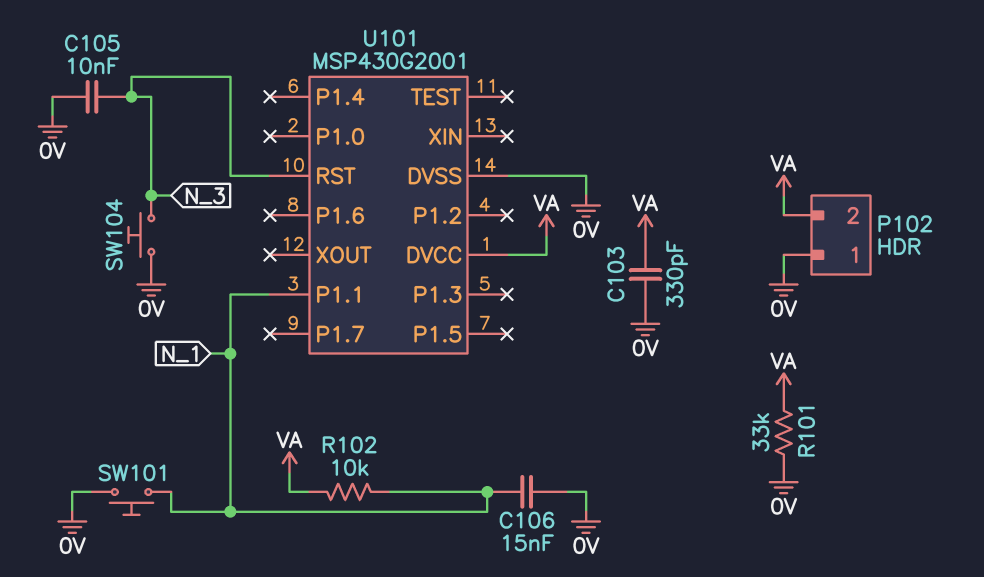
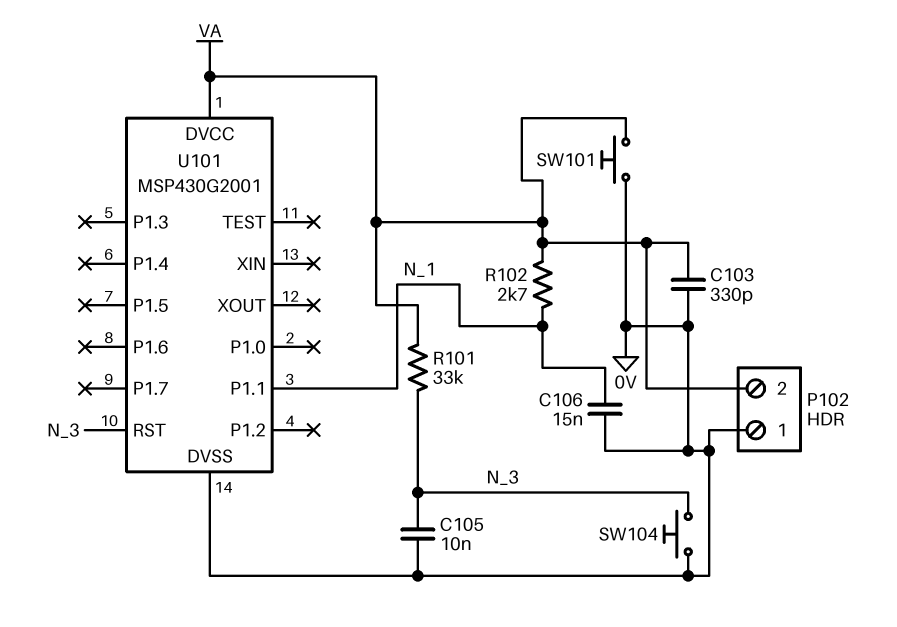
R101: 33k (0V, VA) -> 33k (N_3, VA)
R102: 10k (N_1, VA) -> 2.7k (N_1, VA)
SW101: button (0V, N_1) -> button (0V, VA)

